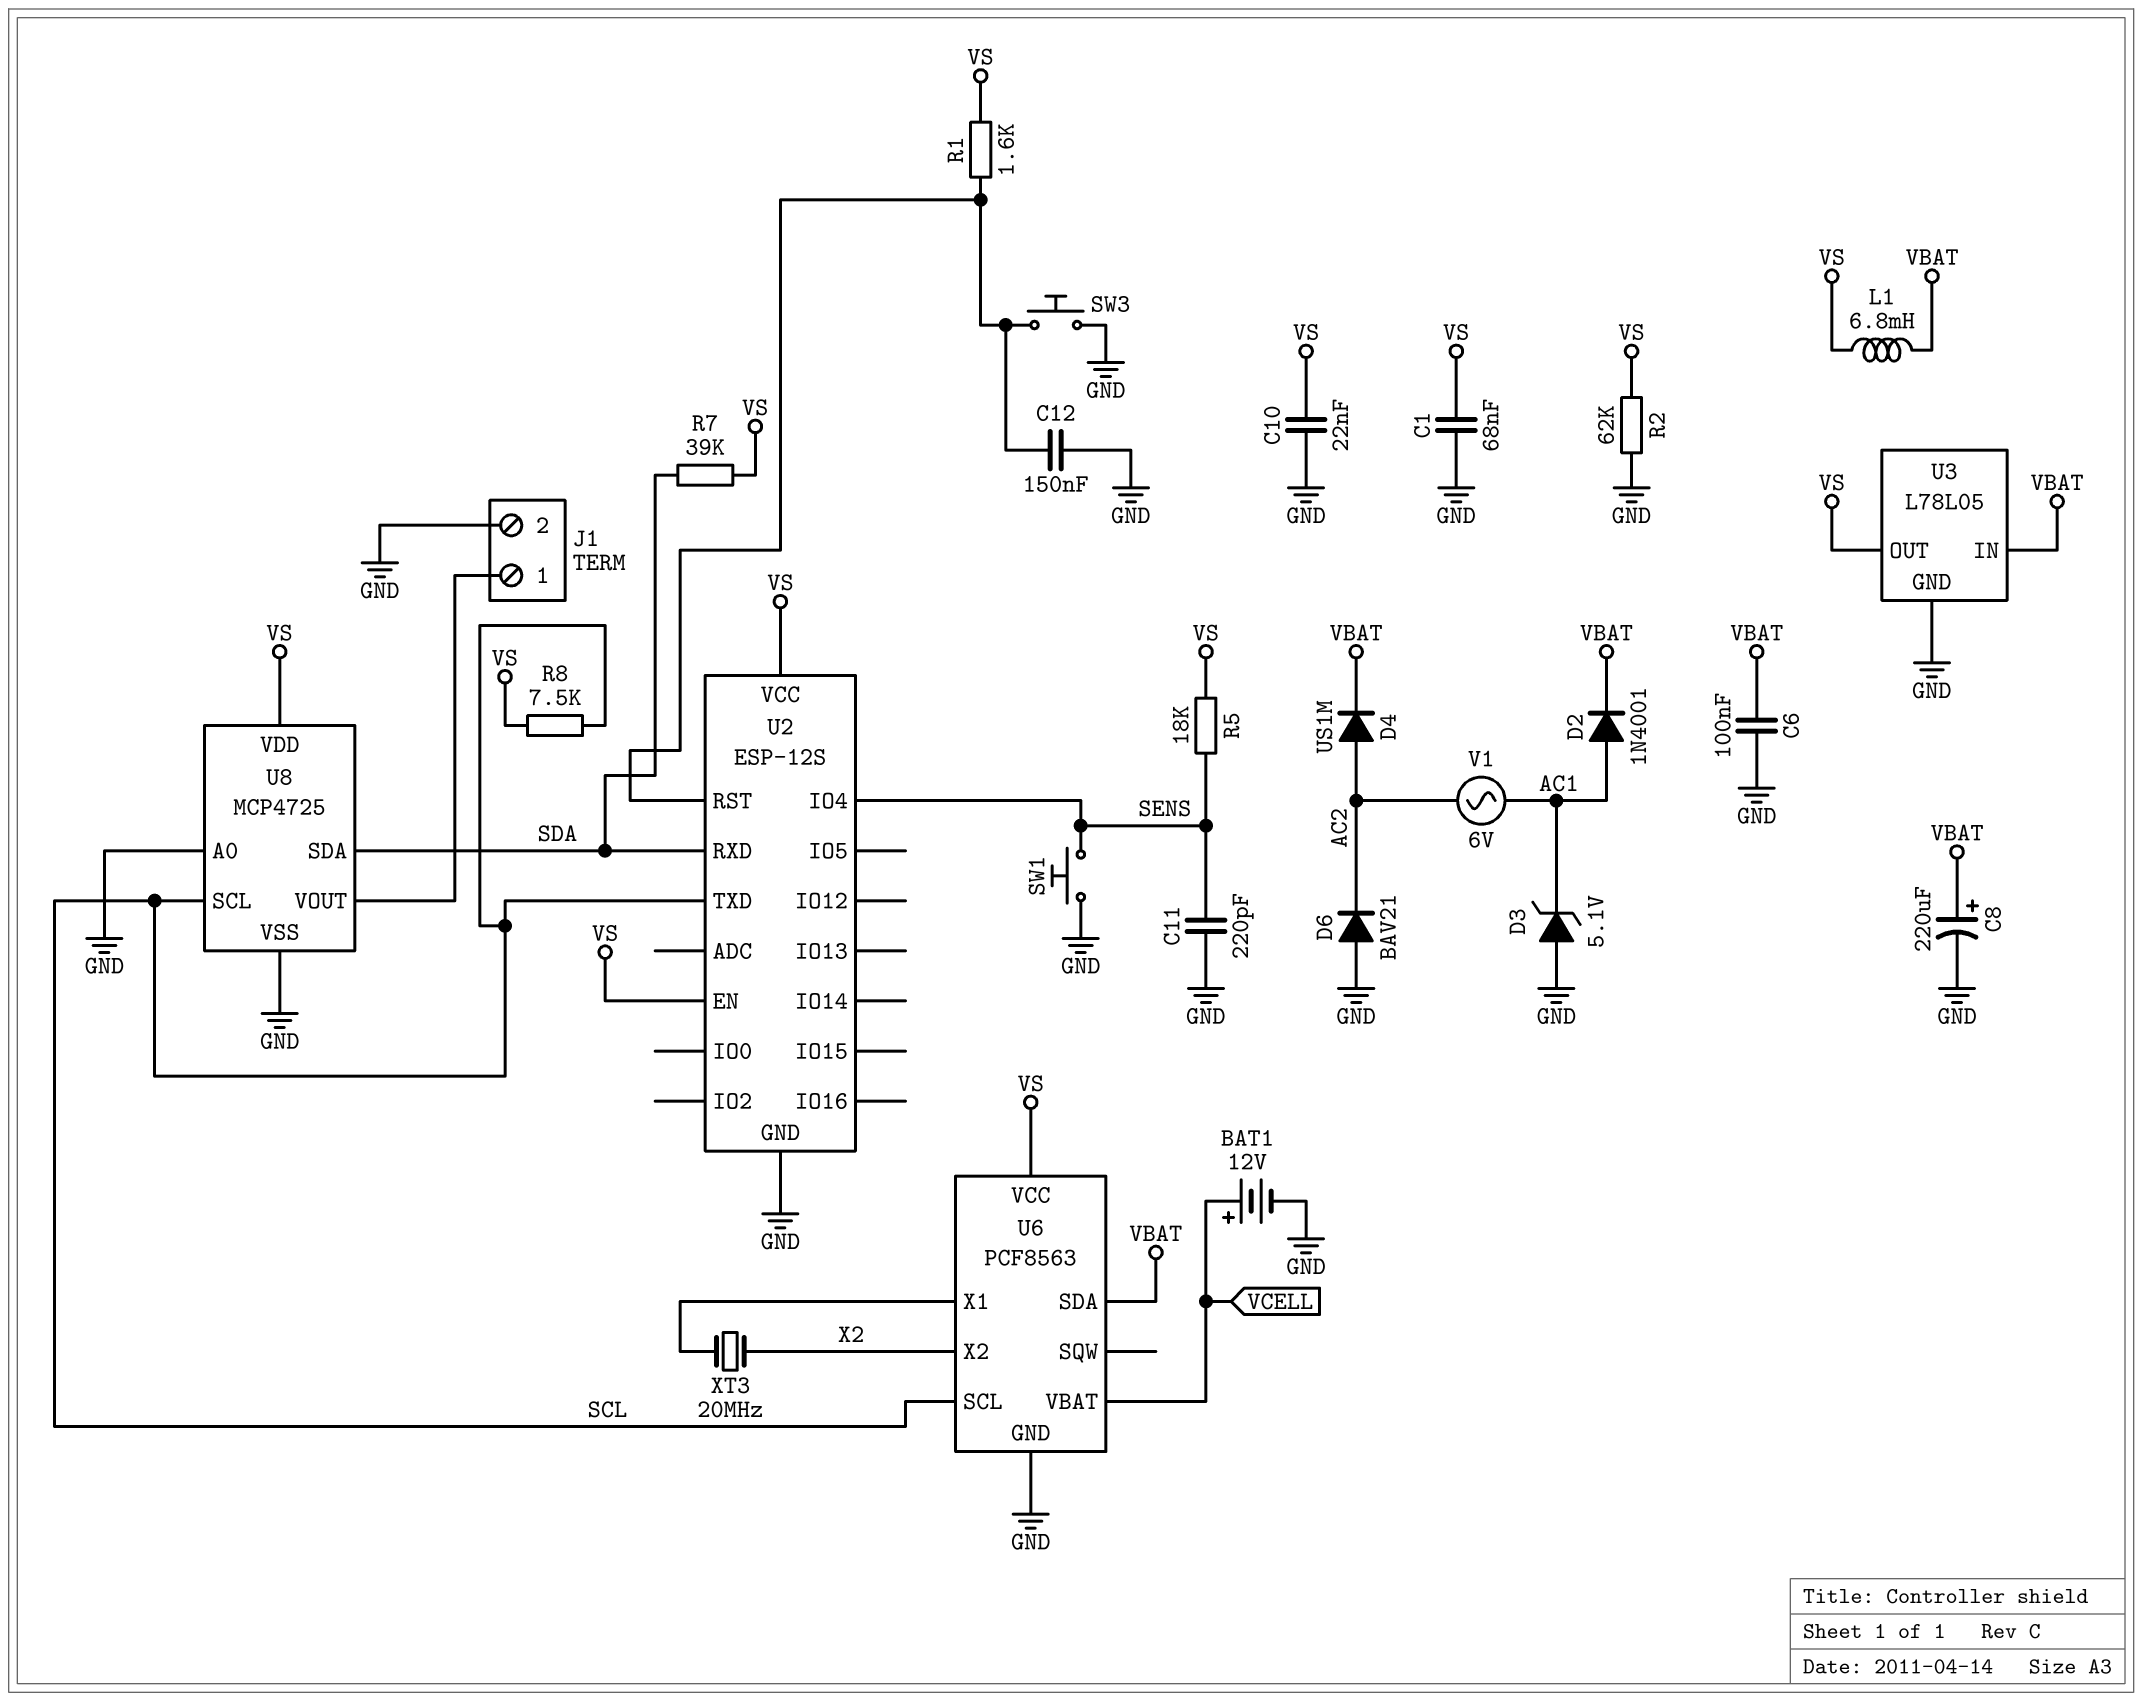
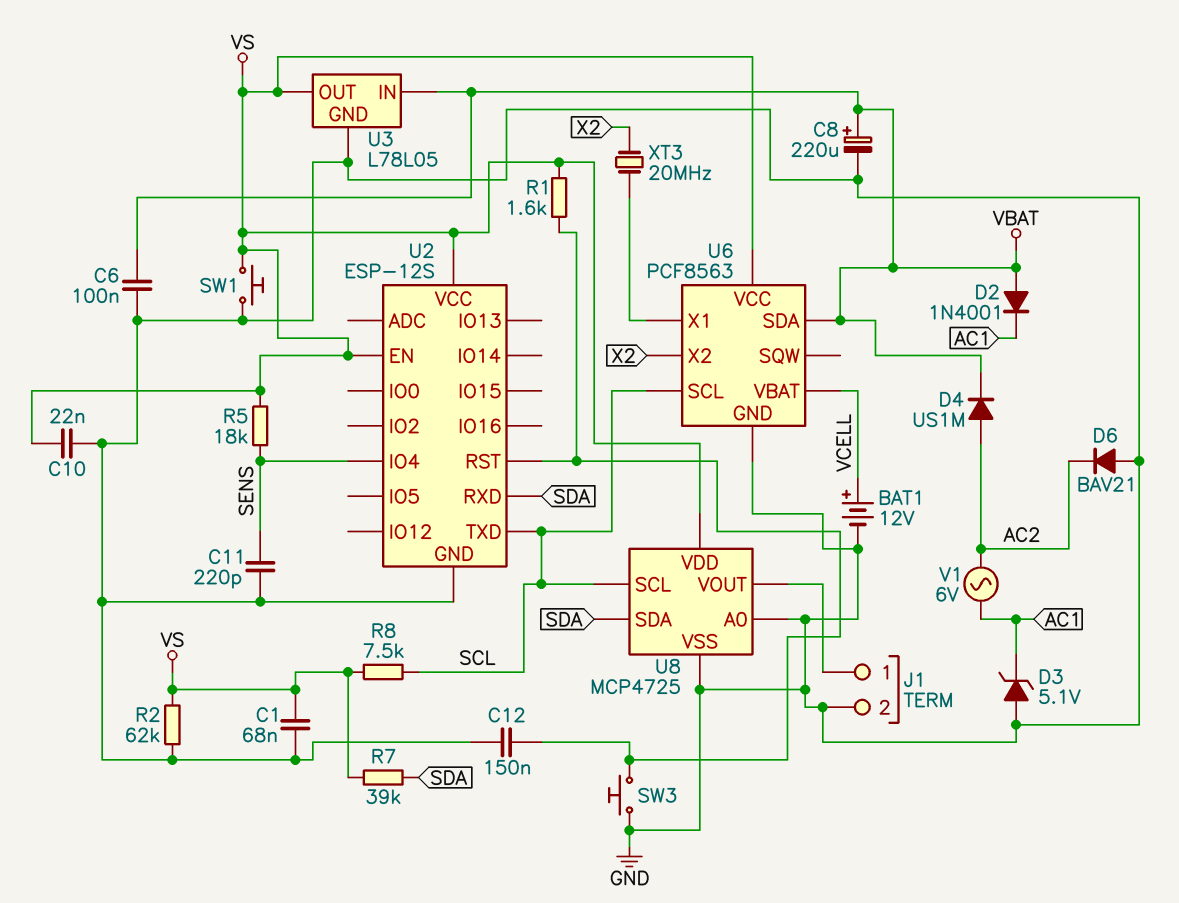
D2: diode 1N4001 (A AC1, K VBAT) -> diode 1N4001 (A VBAT, K AC1)
L1: 6.8mH (VBAT, VS) -> none
SW1: button (GND, SENS) -> button (GND, VS)

